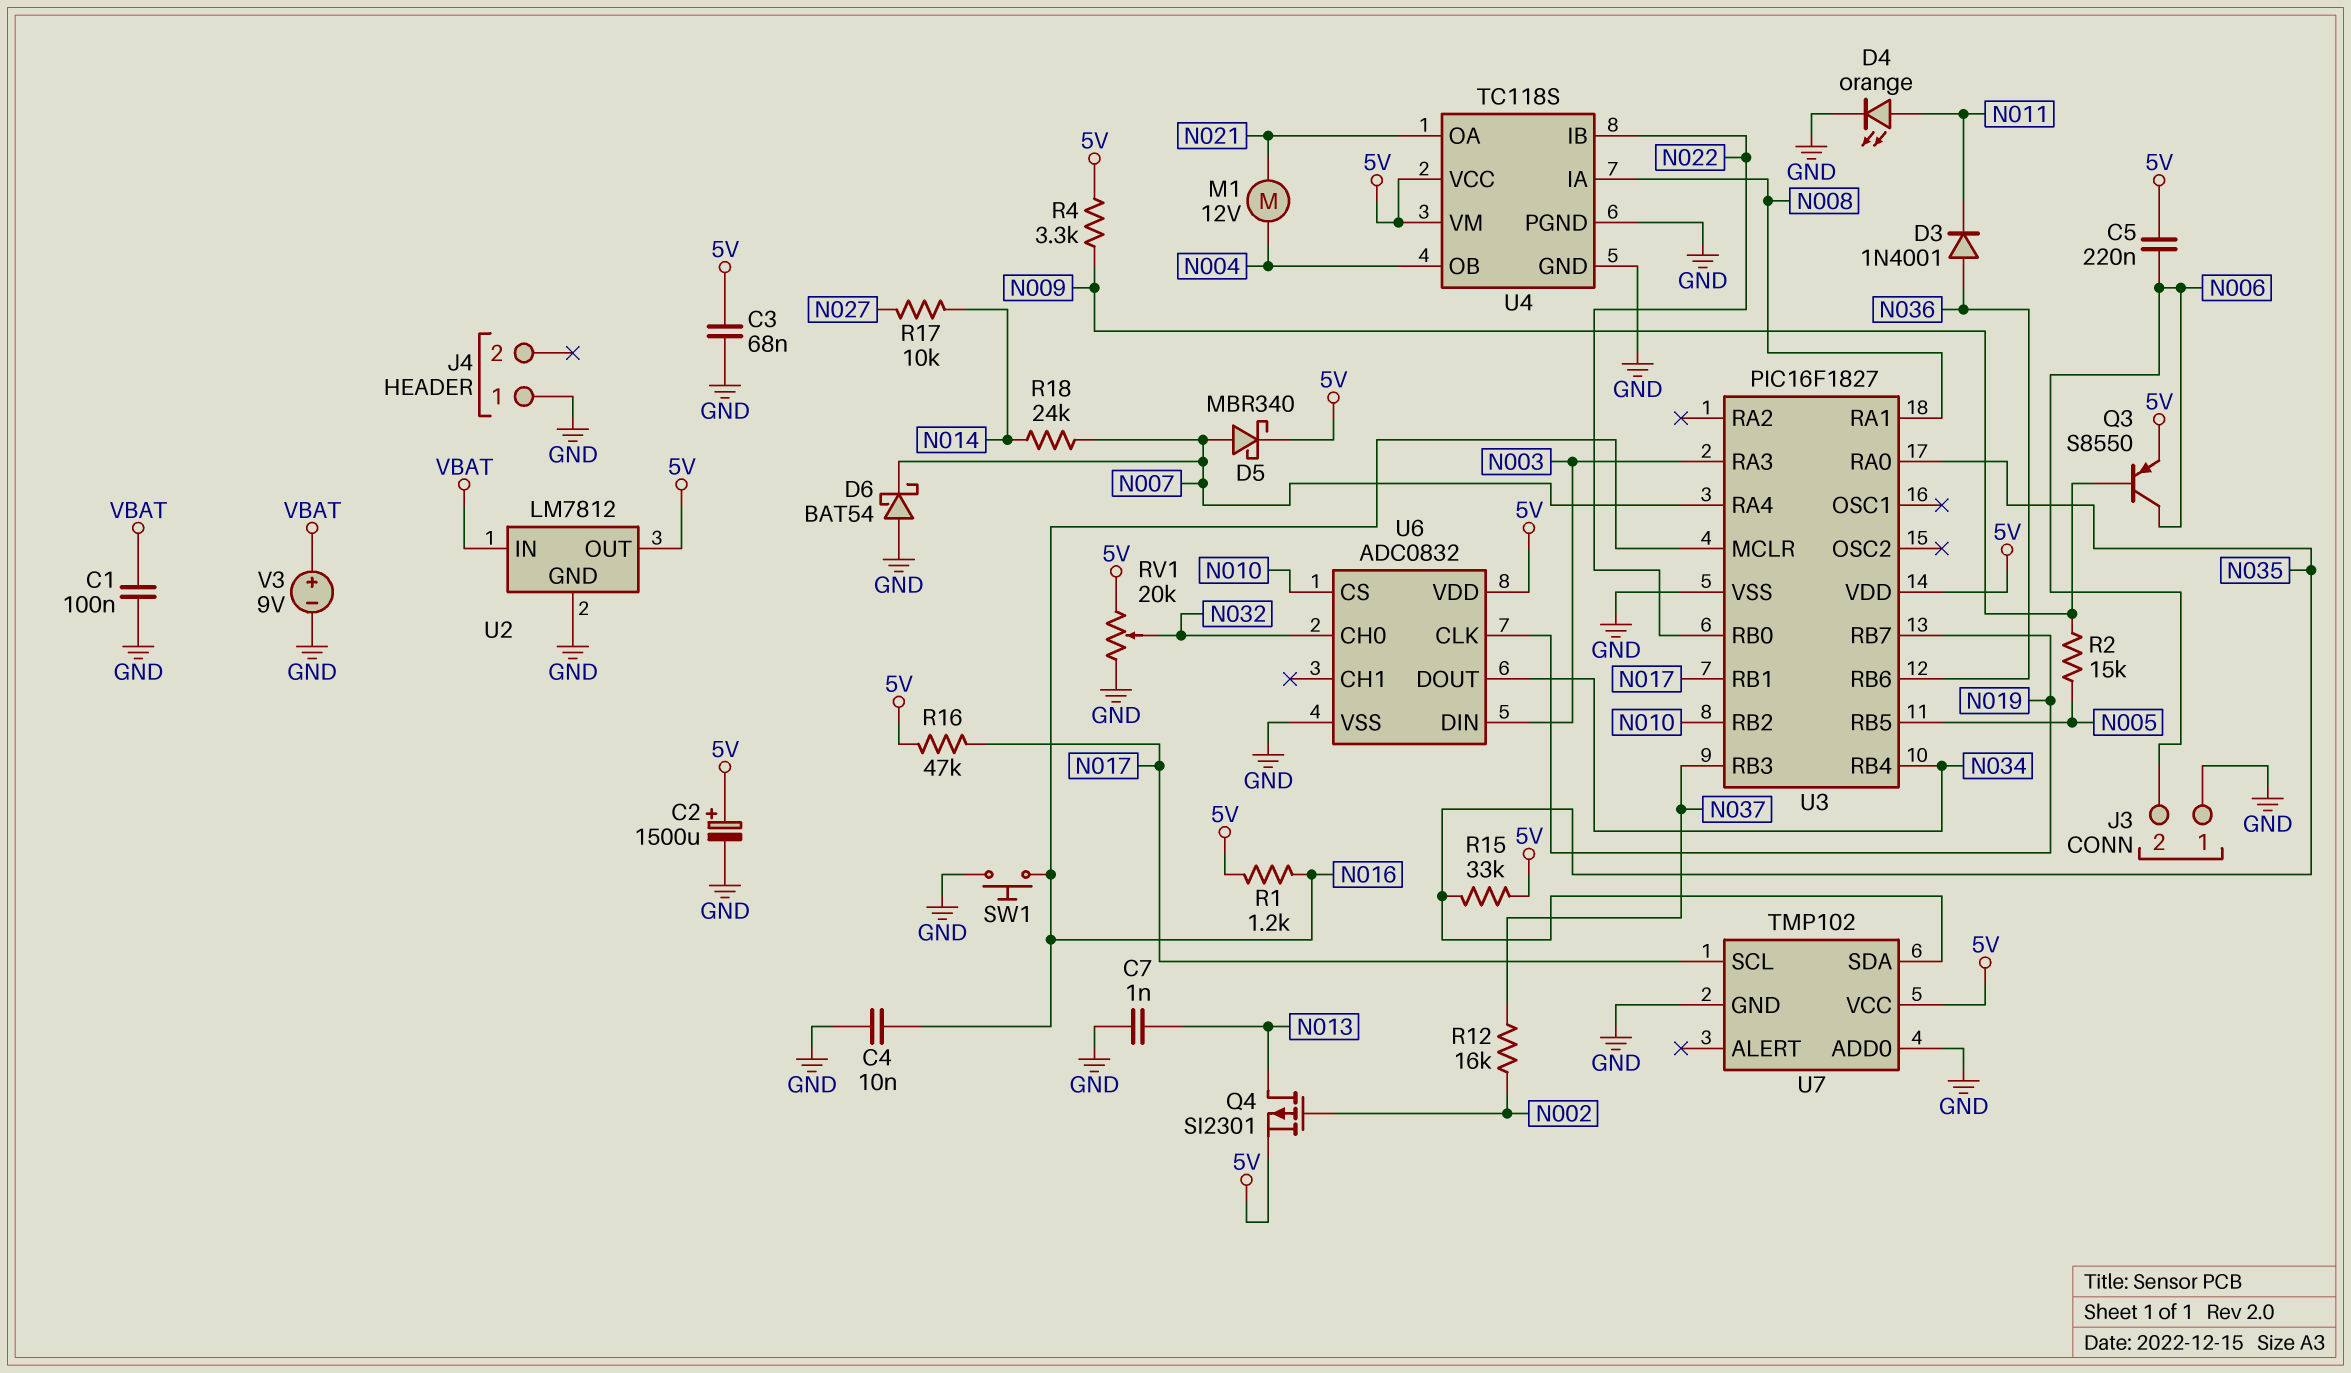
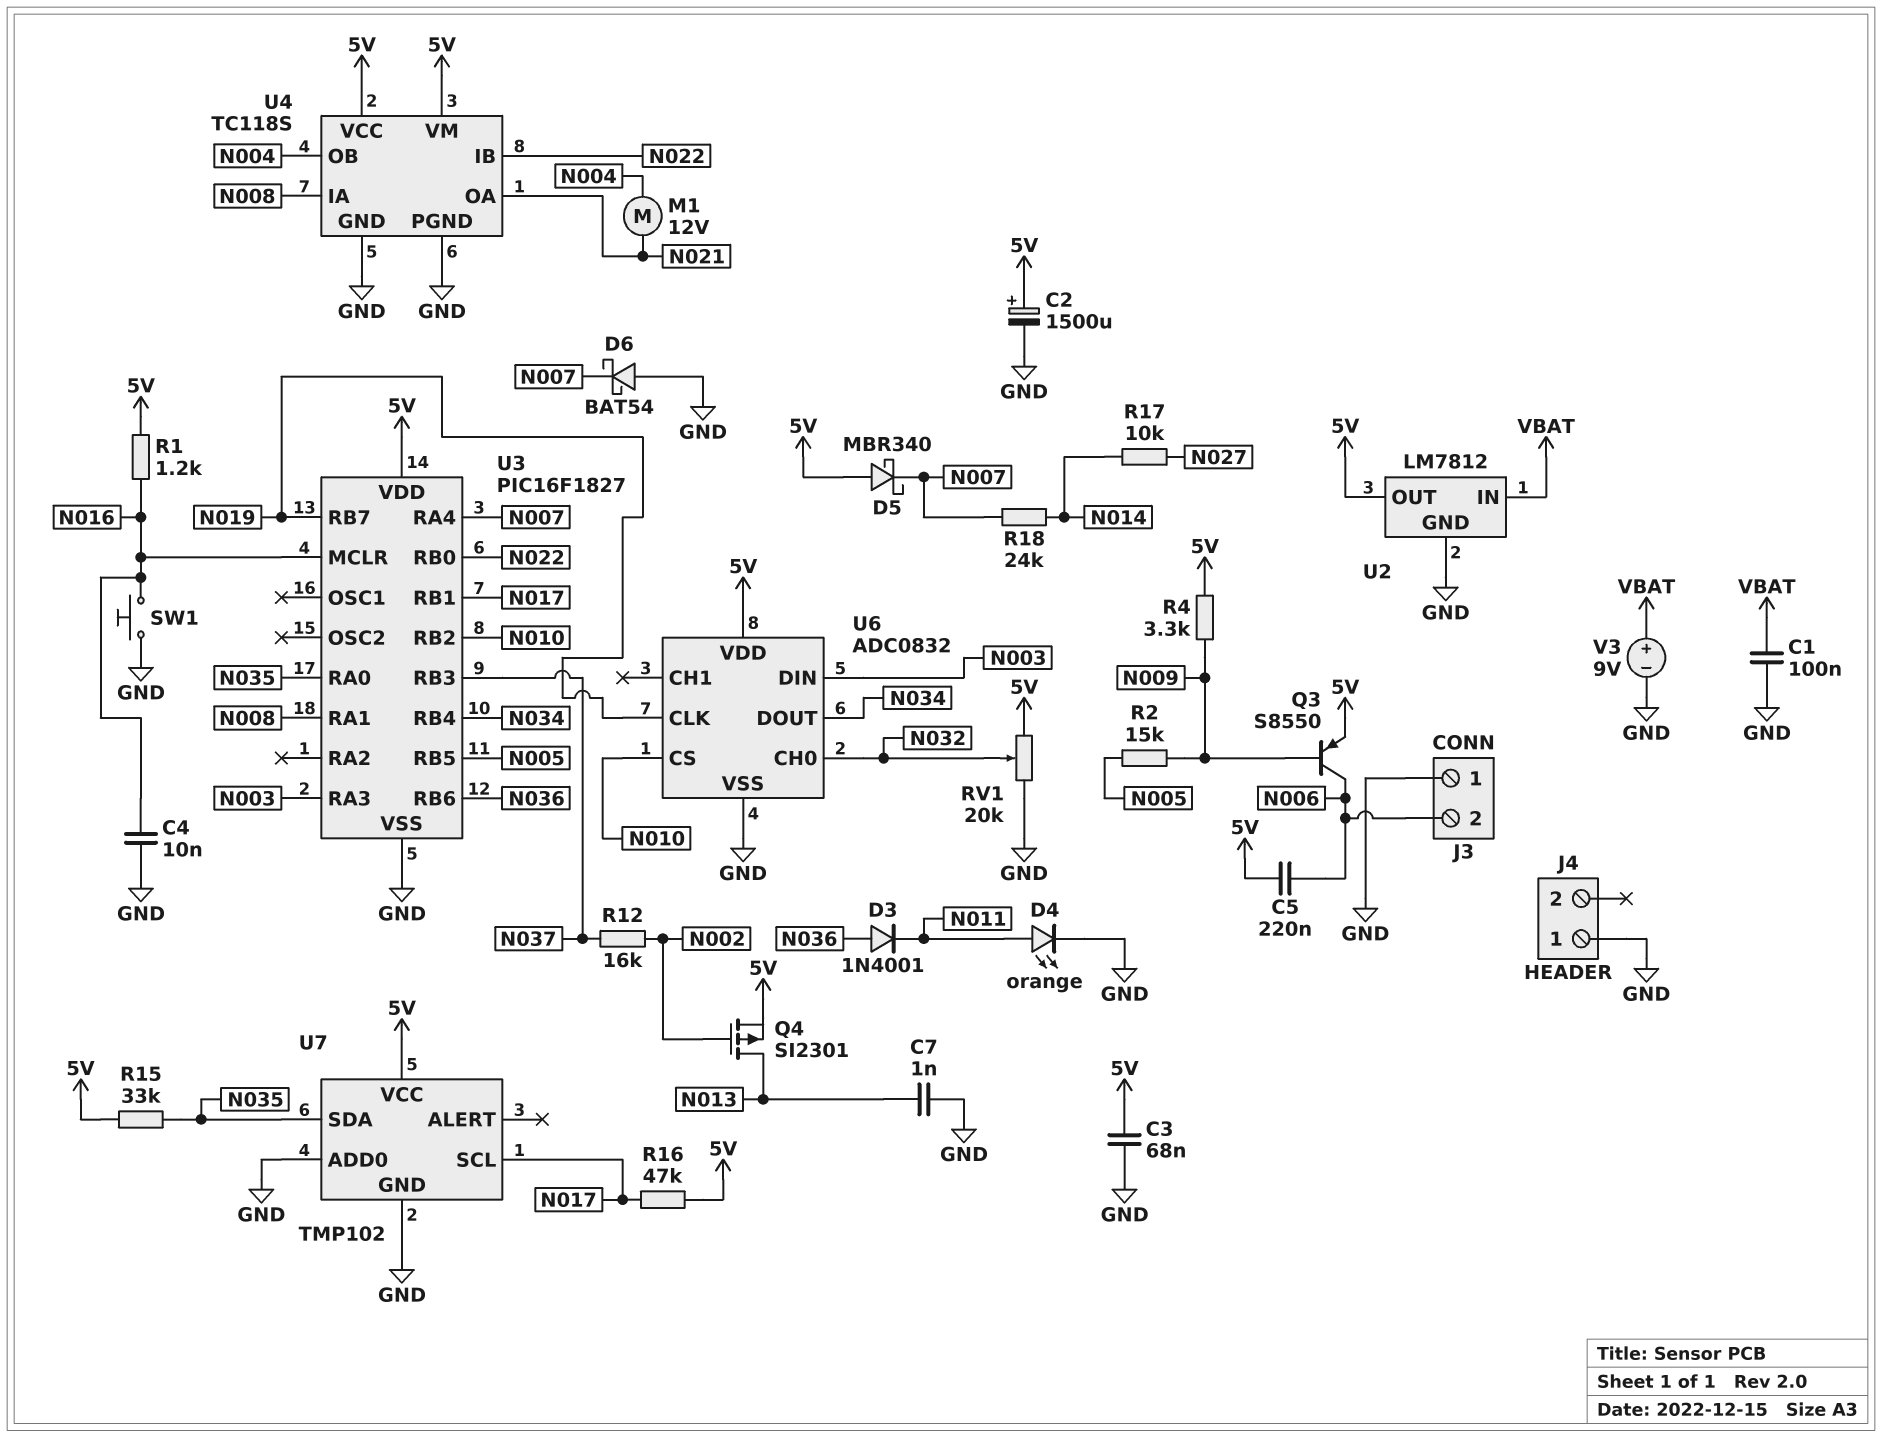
D5: schottky MBR340 (A N007, K 5V) -> schottky MBR340 (A 5V, K N007)

